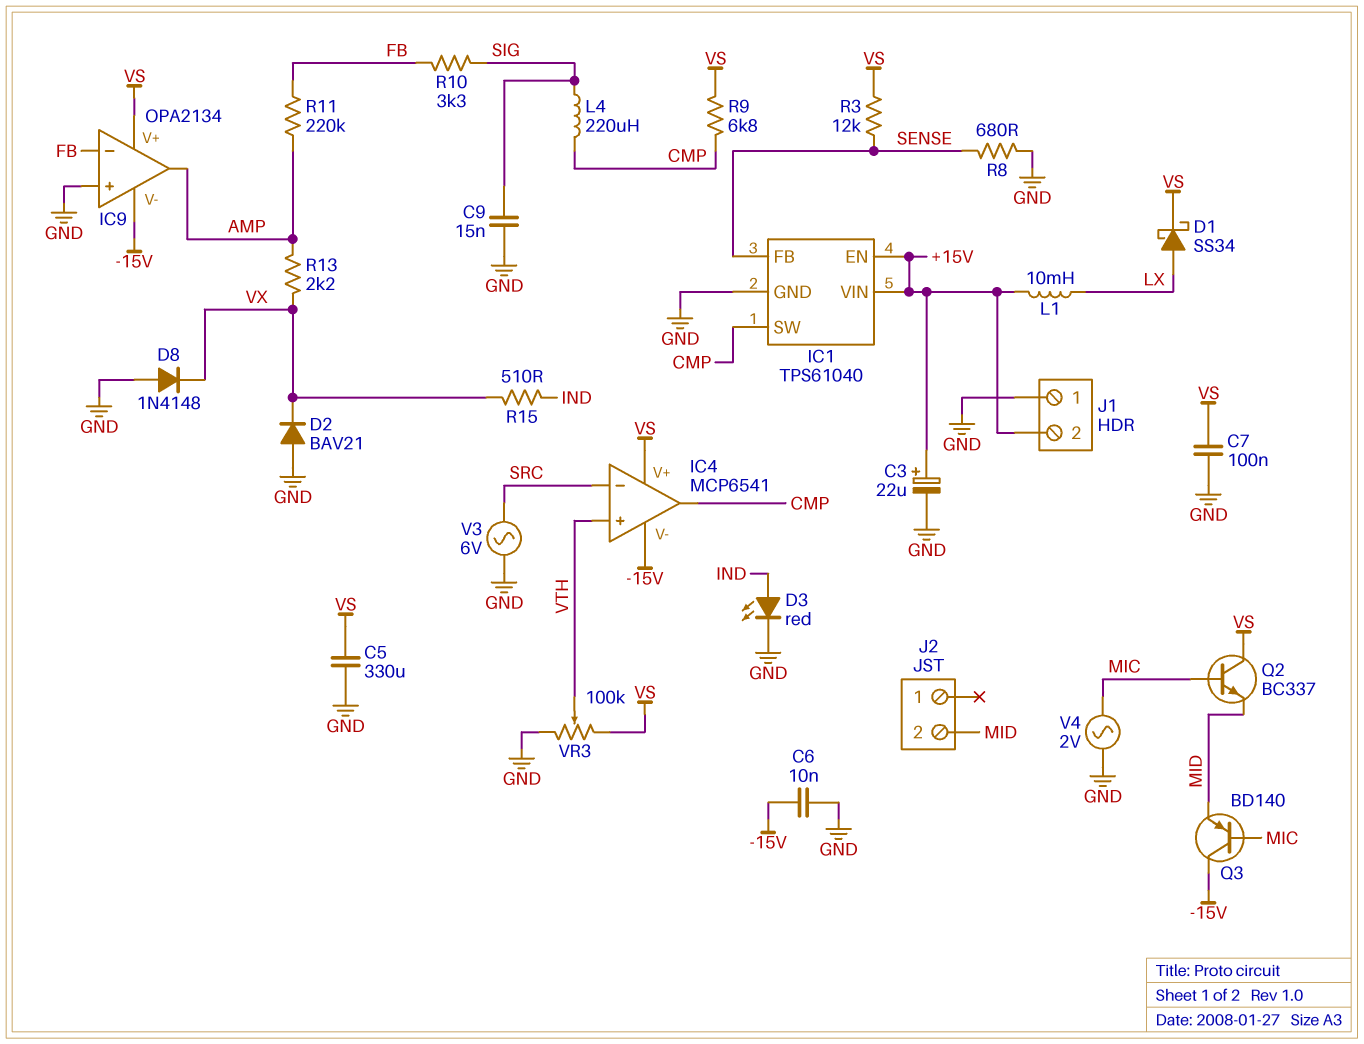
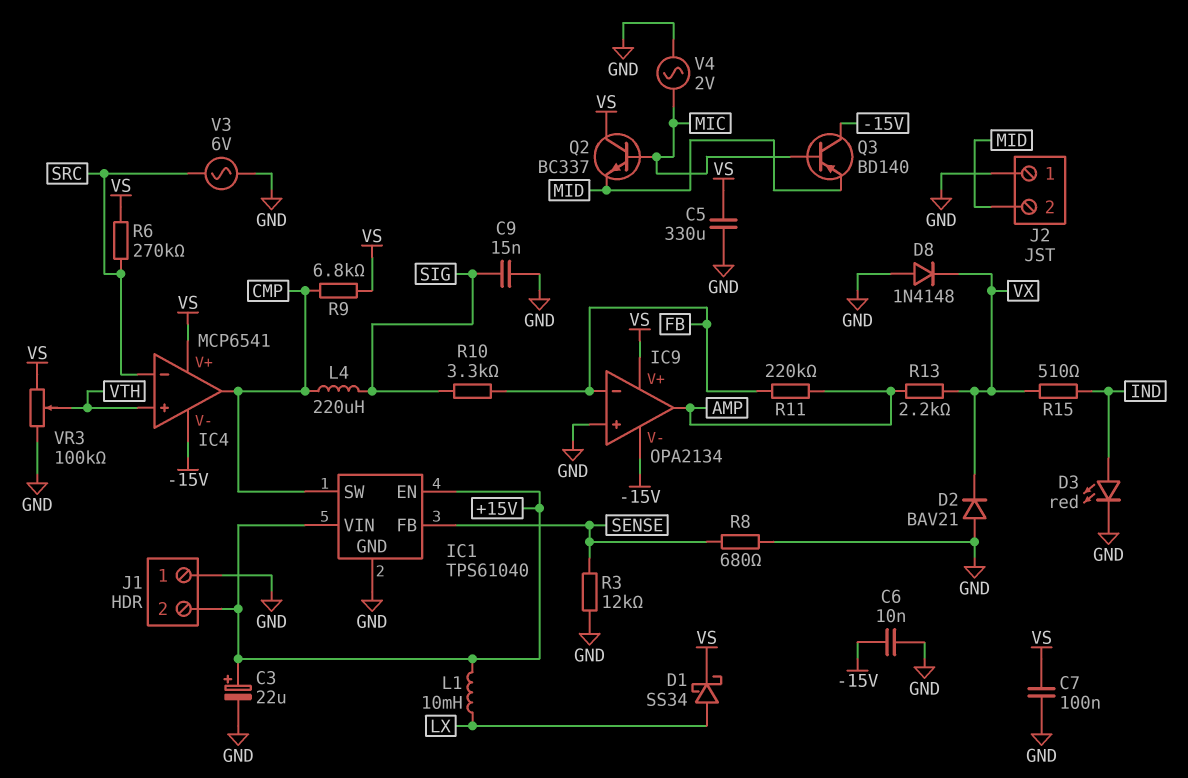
J2 pin 1: none -> GND
R3: 12k (SENSE, VS) -> 12k (GND, SENSE)
R6: none -> 270k (SRC, VS)

